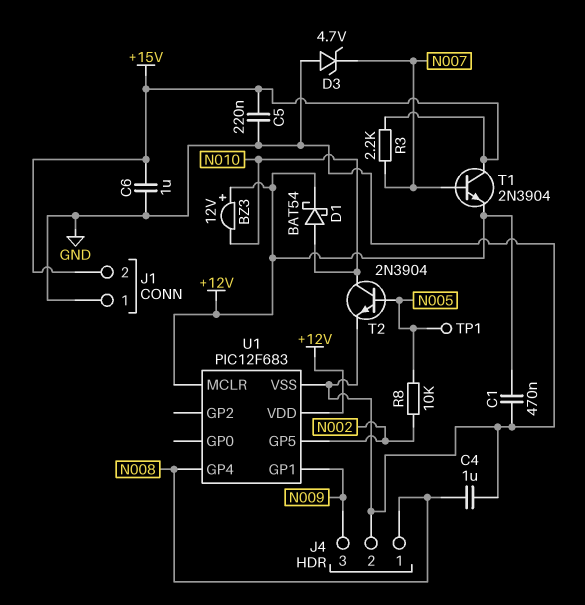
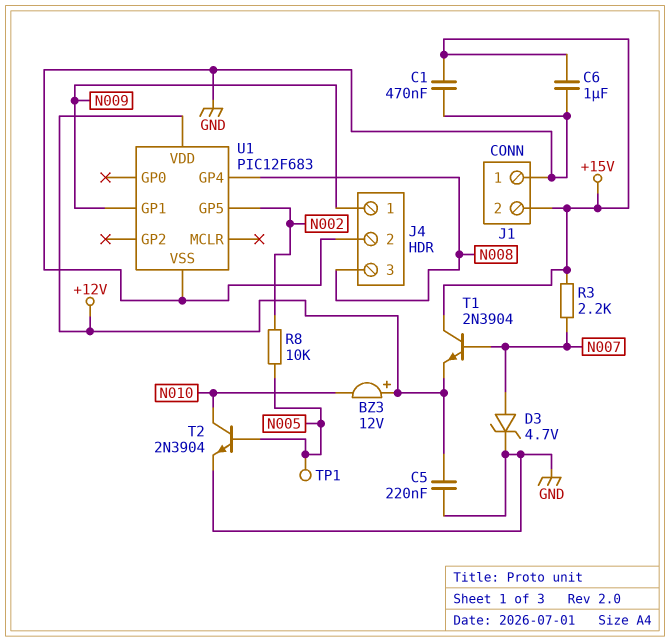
C1: 470nF (+12V, GND) -> 470nF (+15V, GND)
C4: 1uF (GND, N008) -> none
C5: 220nF (+15V, GND) -> 220nF (+12V, GND)
D1: schottky BAT54 (A N010, K +12V) -> none
D3: zener 4.7V (A GND, K N007) -> zener 4.7V (A N007, K GND)
J4 pin 1: N008 -> N009
J4 pin 3: N009 -> N008
U1 pin MCLR: +12V -> none

